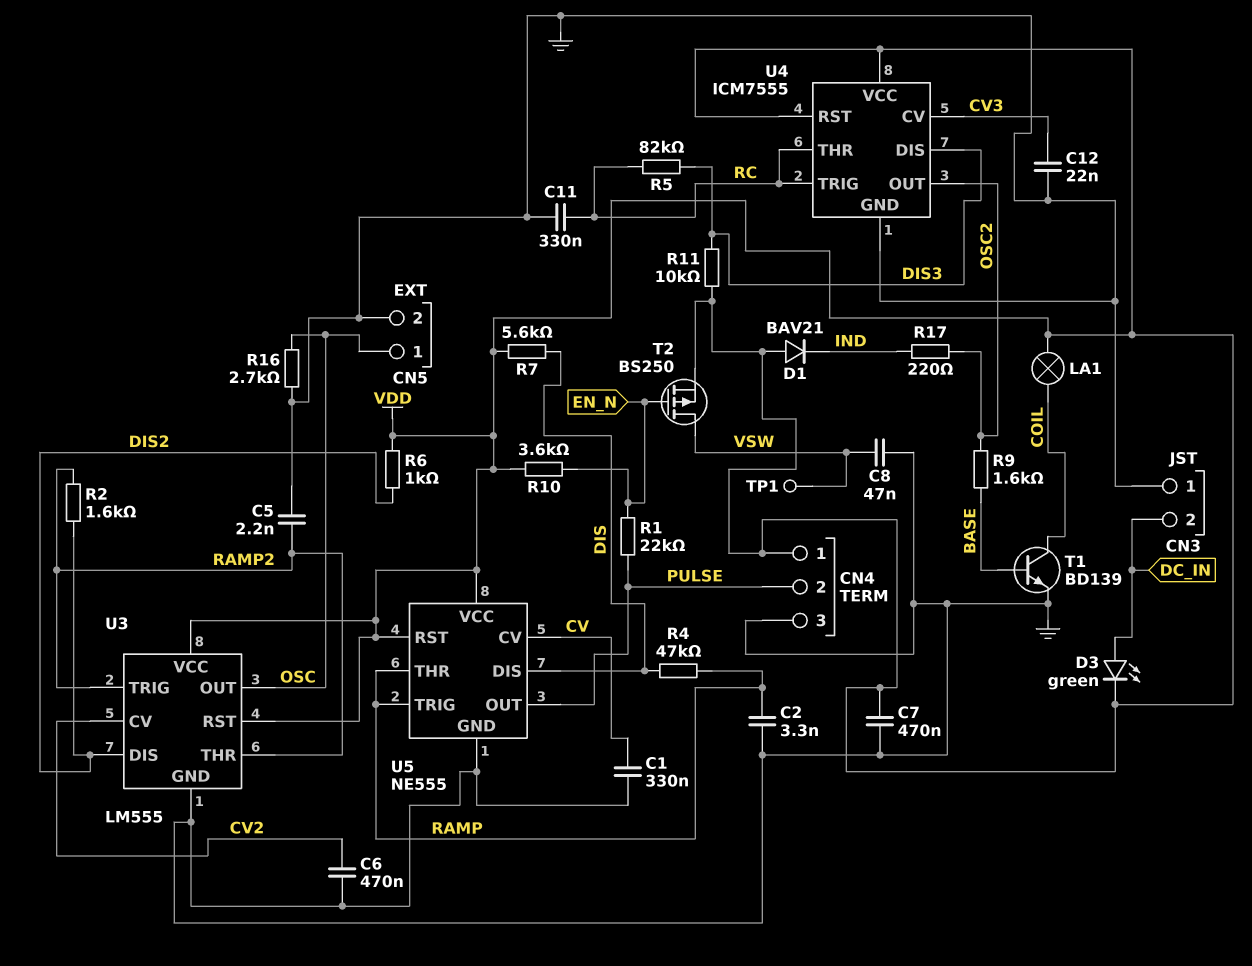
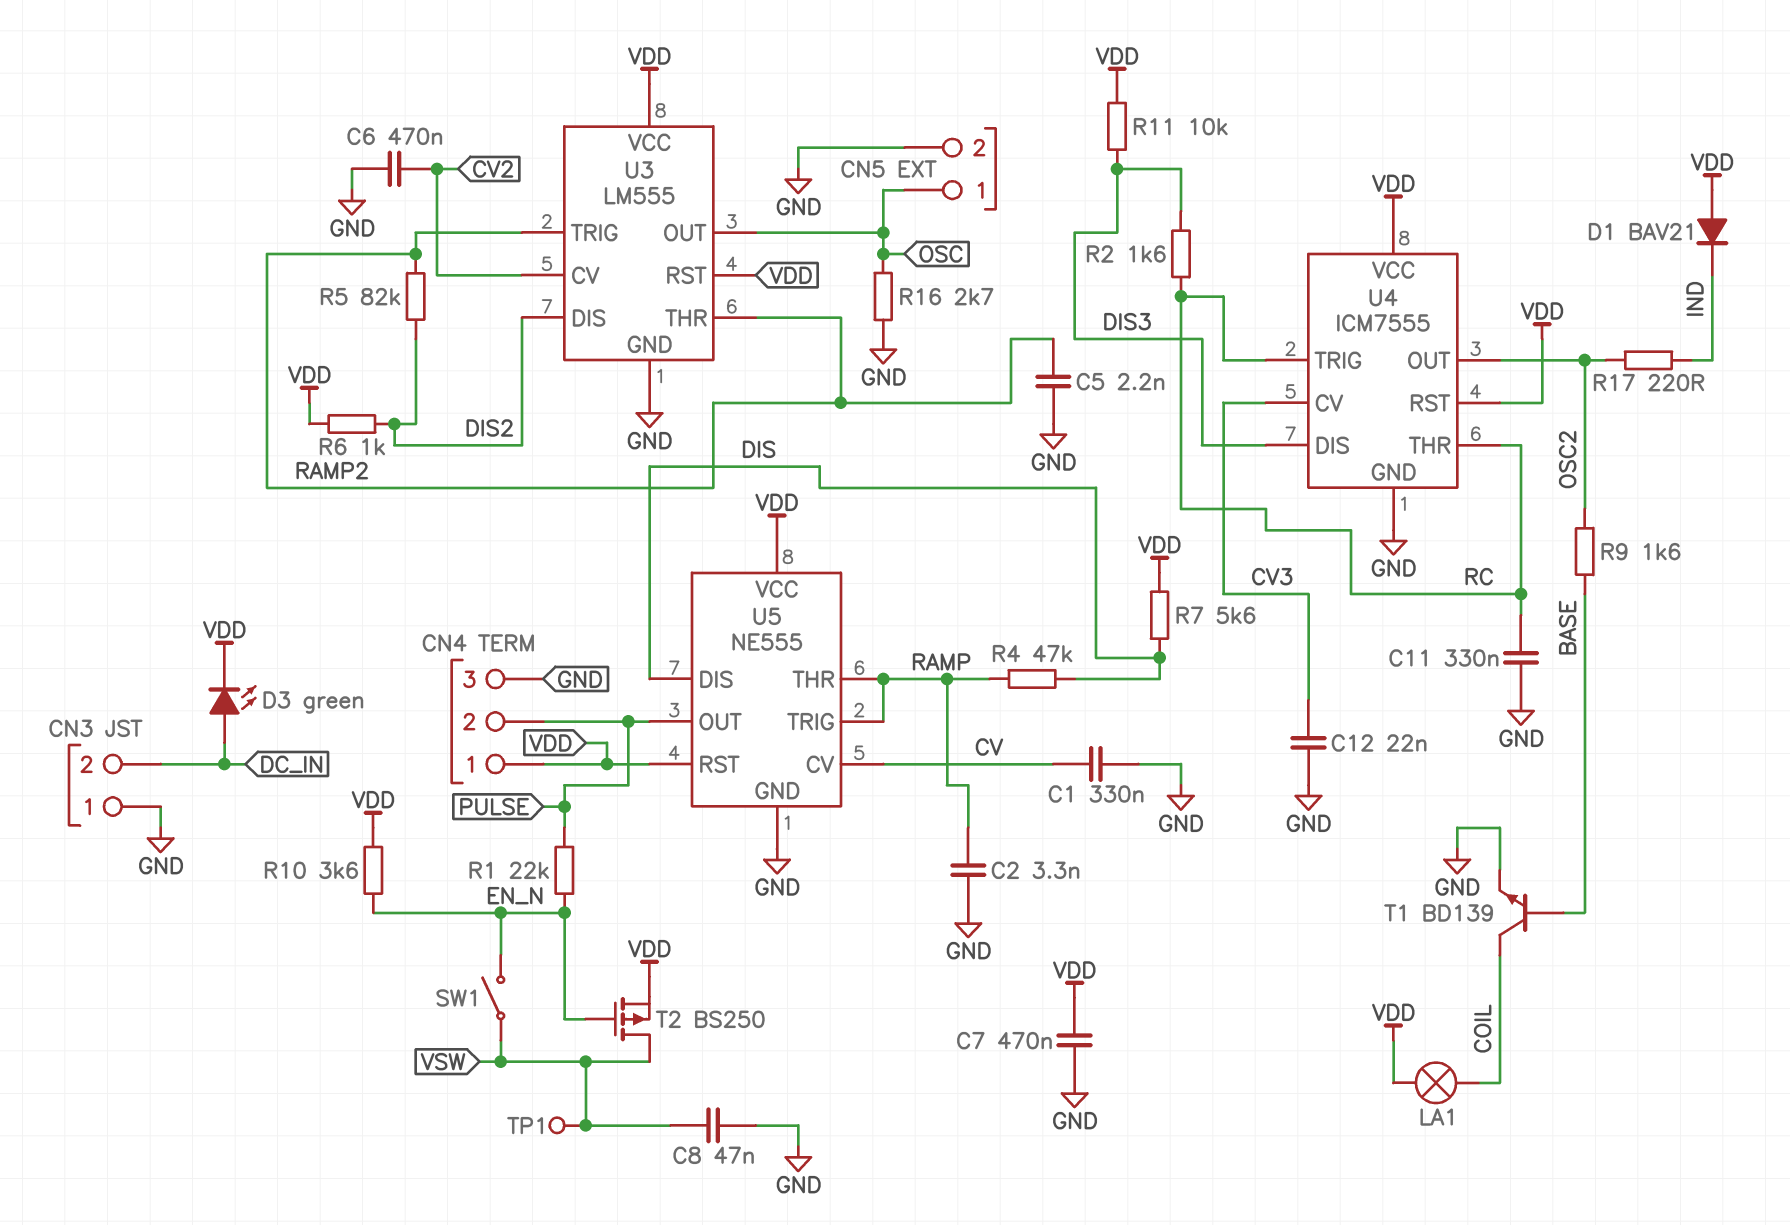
R2: 1.6k (DIS2, RAMP2) -> 1.6k (DIS3, RC)
R5: 82k (DIS3, RC) -> 82k (DIS2, RAMP2)
SW1: none -> switch (EN_N, VSW)

